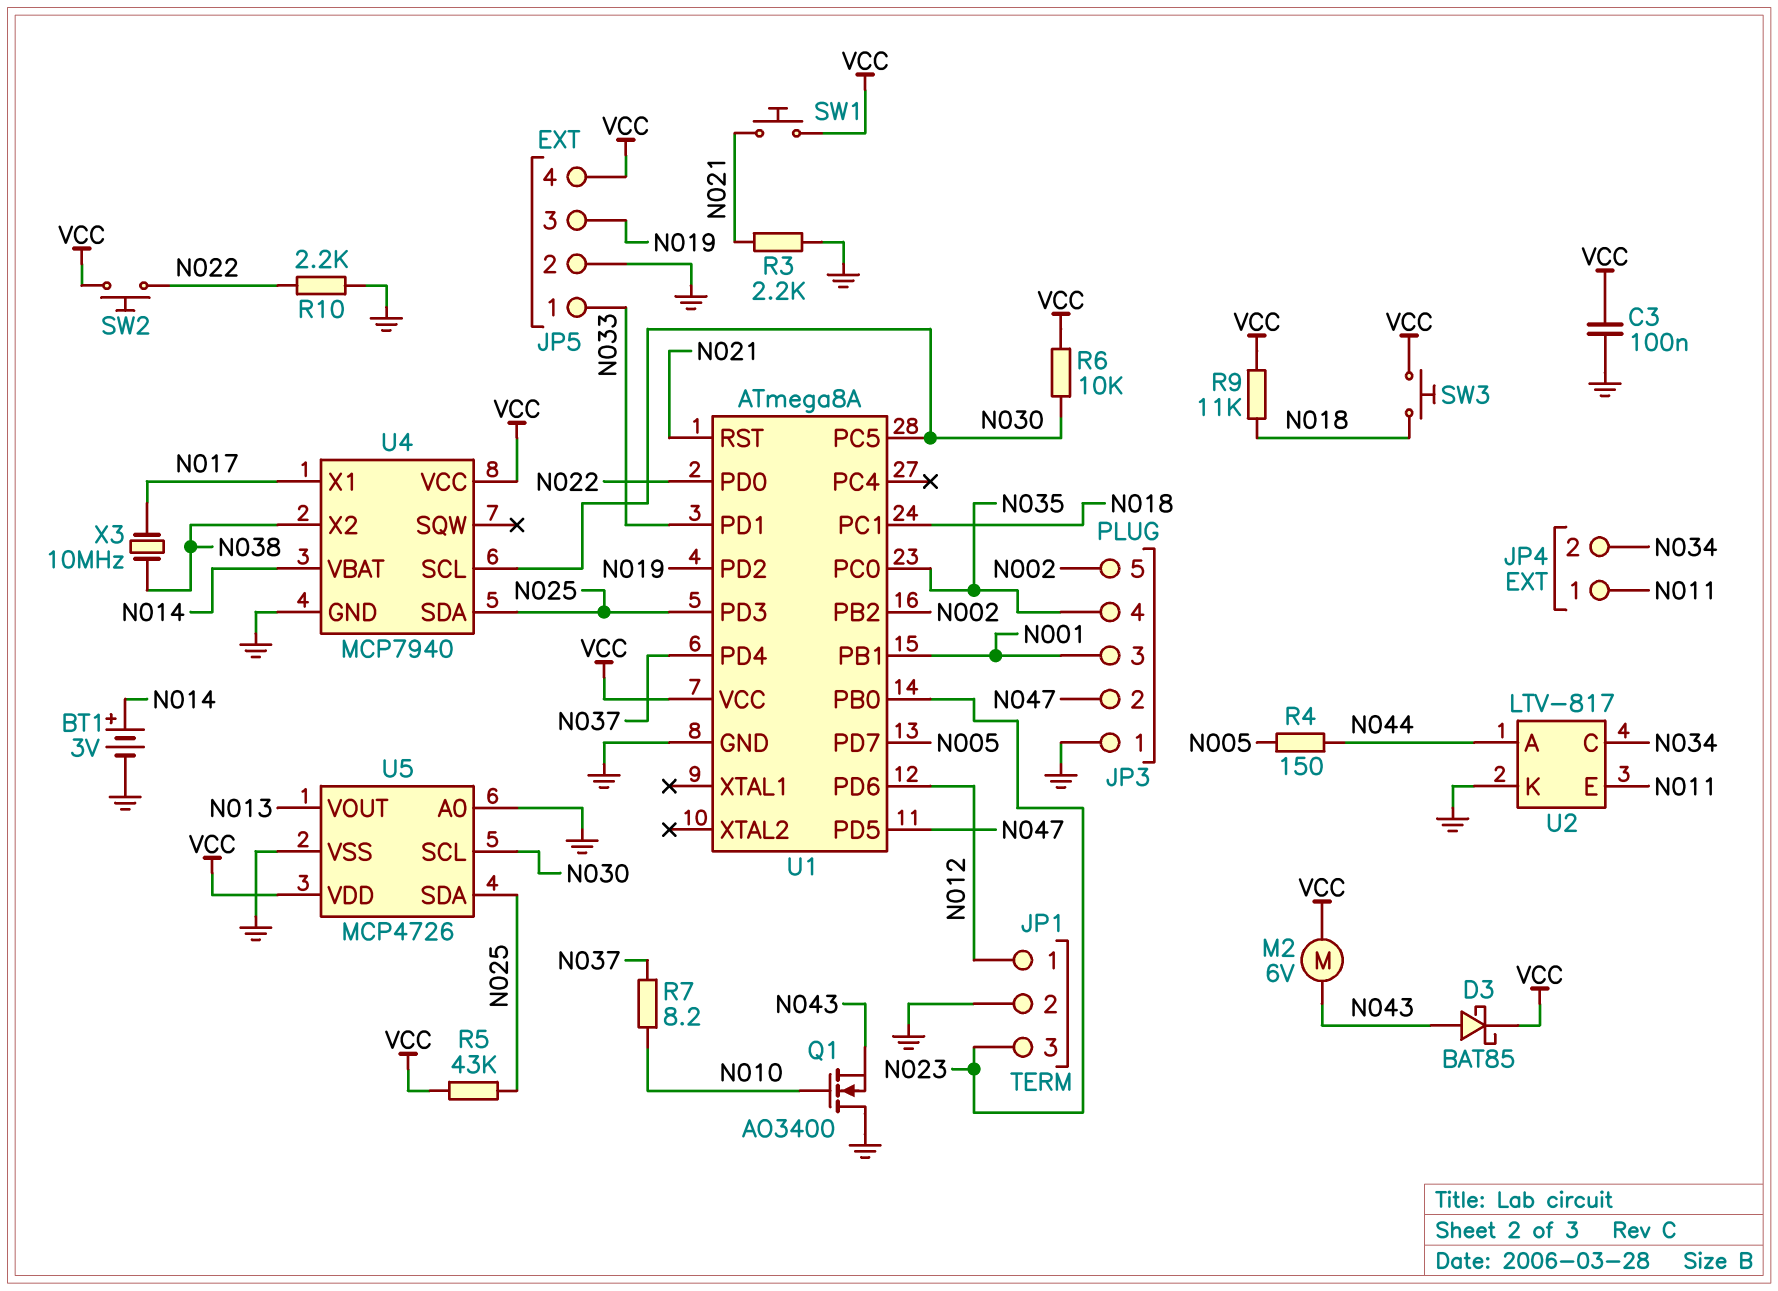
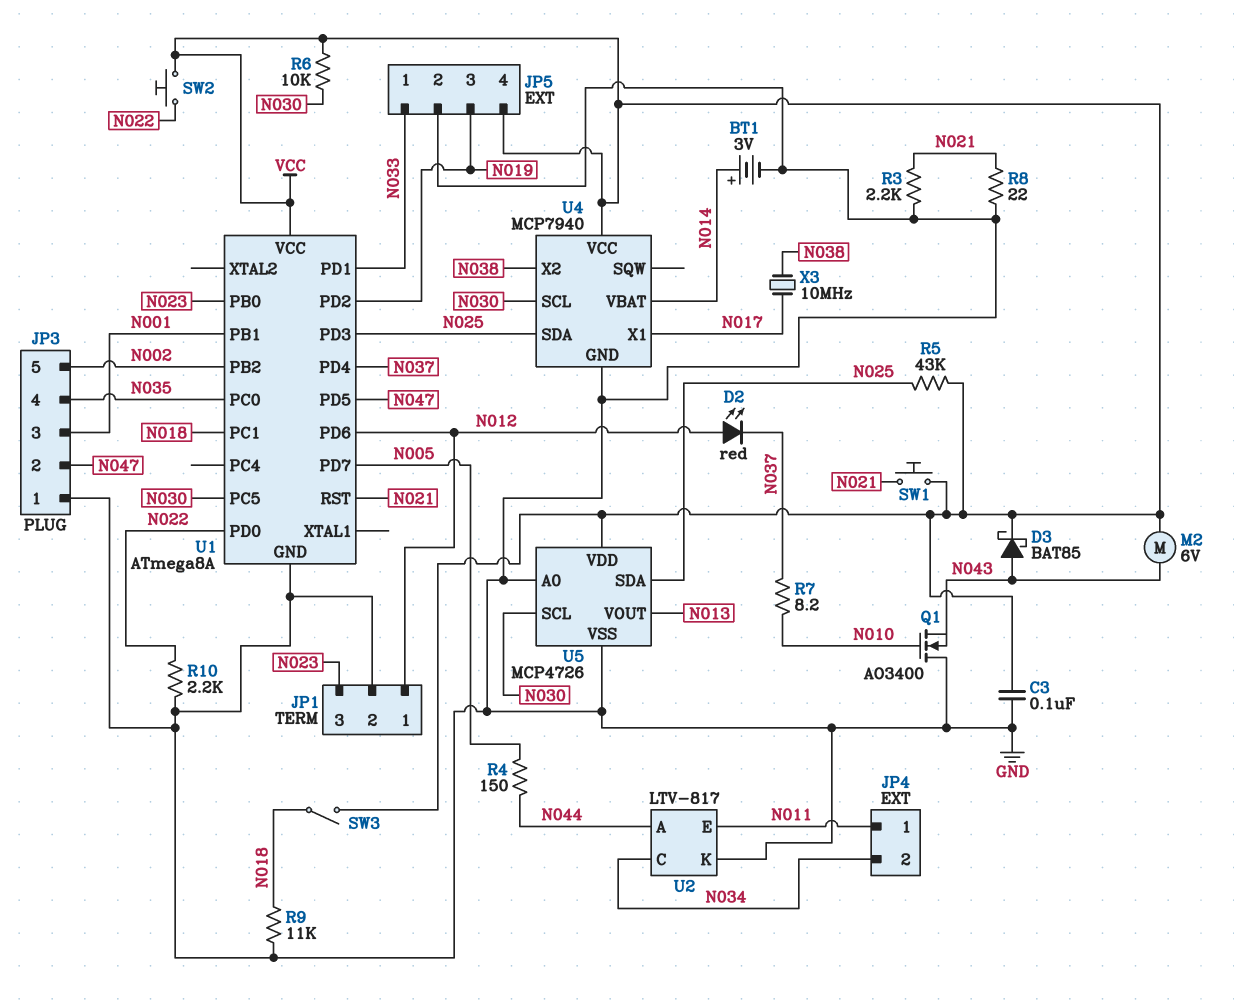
D2: none -> LED red (A N012, K N037)
R8: none -> 22 (GND, N021)
R9: 11k (N018, VCC) -> 11k (GND, N018)
SW3: button (N018, VCC) -> switch (N018, VCC)

